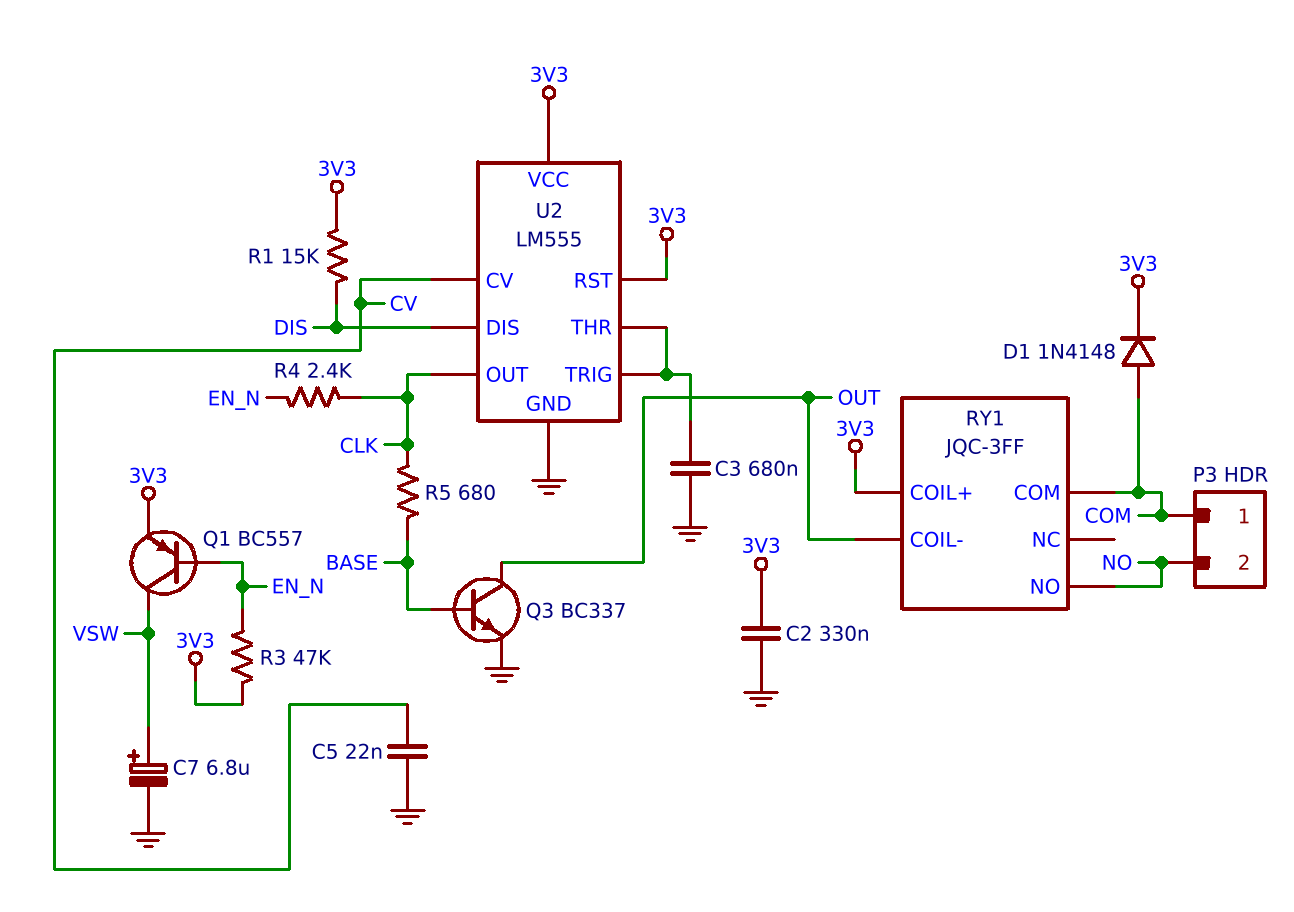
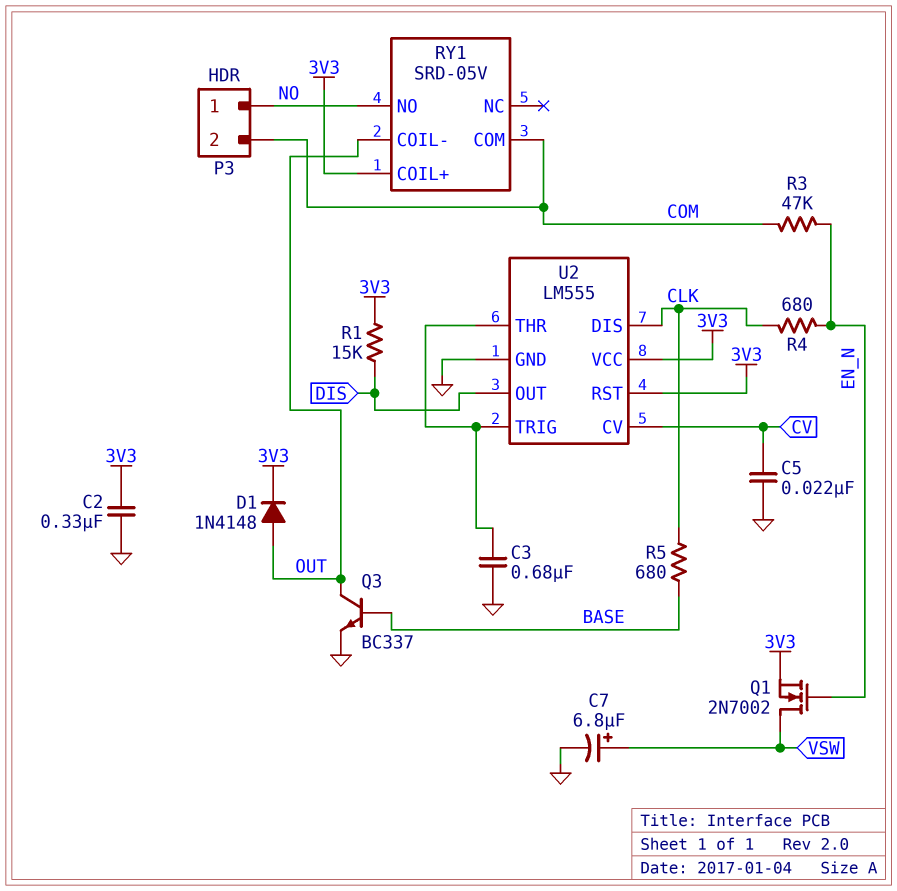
D1: diode 1N4148 (A COM, K 3V3) -> diode 1N4148 (A OUT, K 3V3)
P3 pin 1: COM -> NO
P3 pin 2: NO -> COM
Q1: PNP BC557 (B EN_N, C VSW, E 3V3) -> NMOS 2N7002 (G EN_N, D VSW, S 3V3)
R3: 47k (3V3, EN_N) -> 47k (COM, EN_N)
R4: 2.4k (CLK, EN_N) -> 680 (CLK, EN_N)
RY1: JQC-3FF -> SRD-05V
U2 pin DIS: DIS -> CLK
U2 pin OUT: CLK -> DIS

